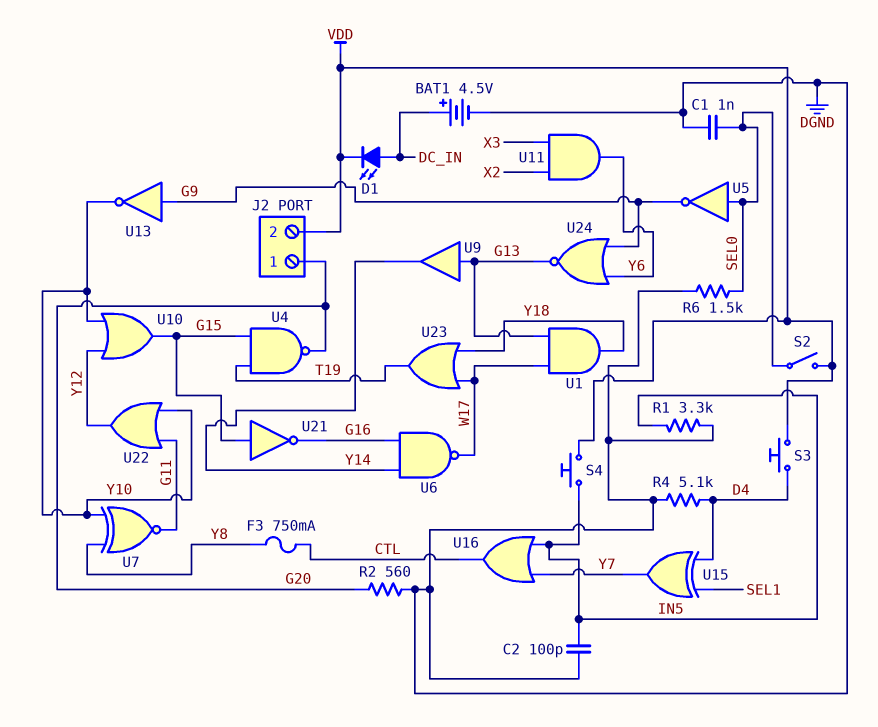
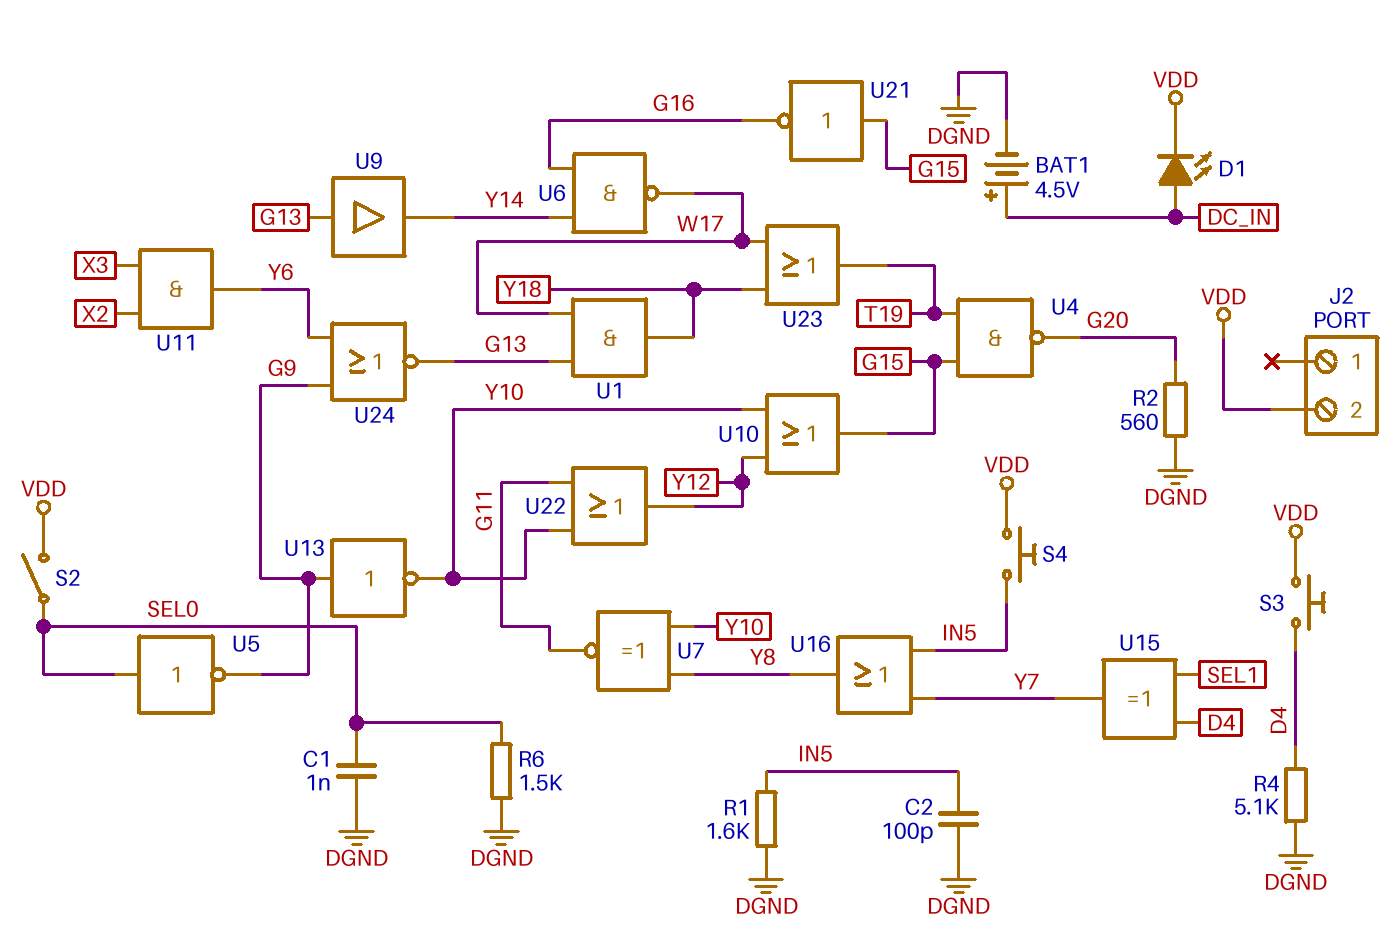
F3: 750mA (CTL, Y8) -> none
J2 pin 1: G20 -> none
R1: 3.3k (DGND, IN5) -> 1.6k (DGND, IN5)
U16: OR (in IN5, in Y7, out CTL) -> OR (in IN5, in Y7, out Y8)

